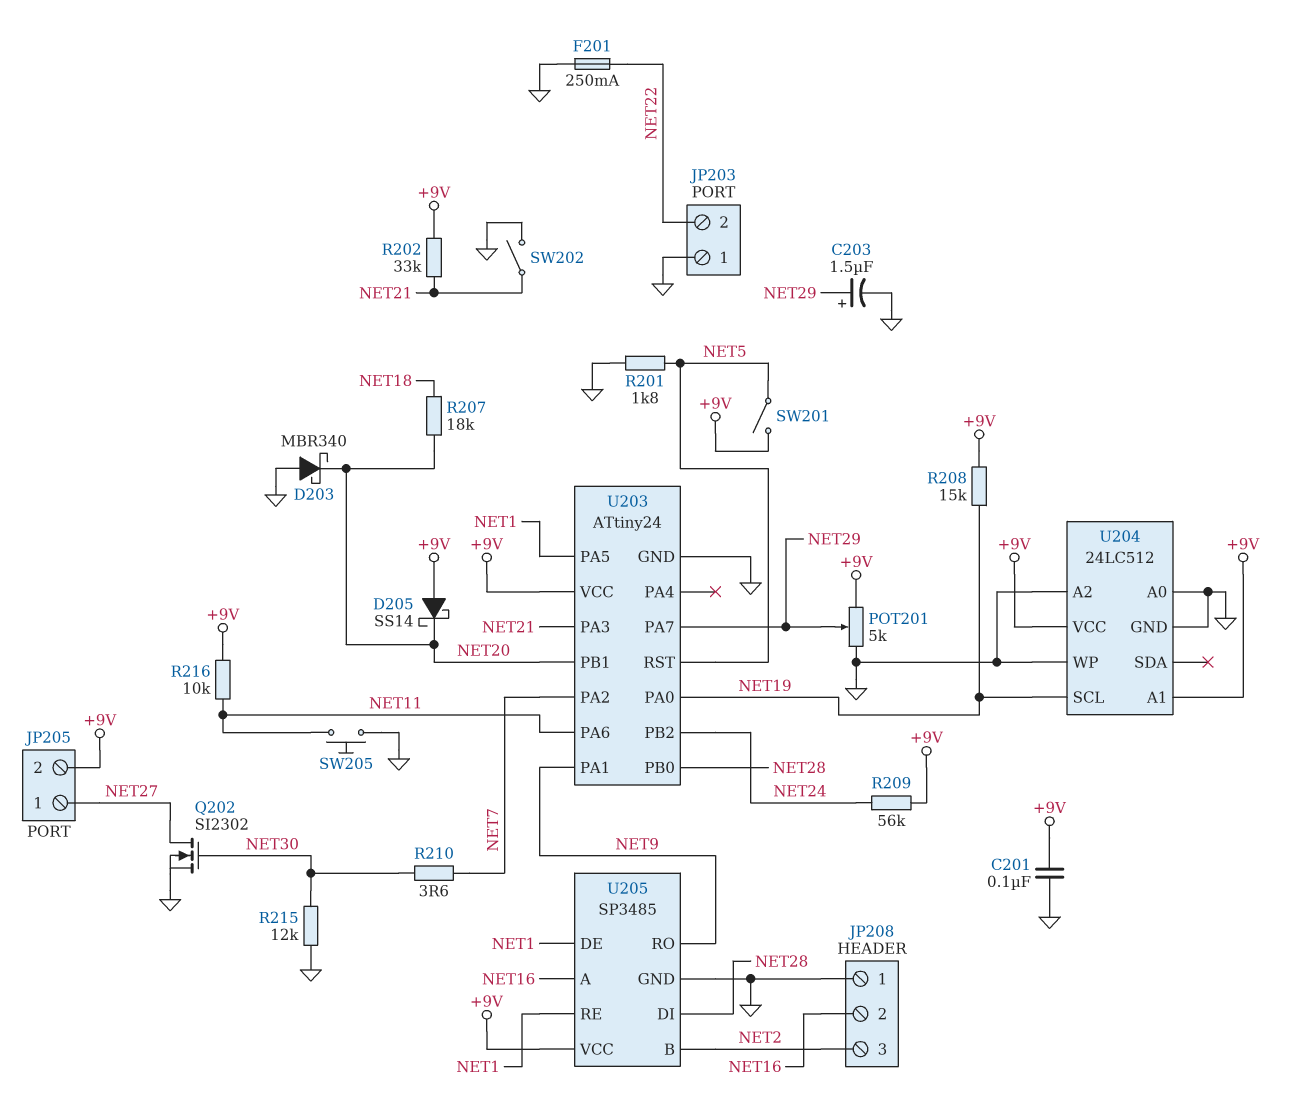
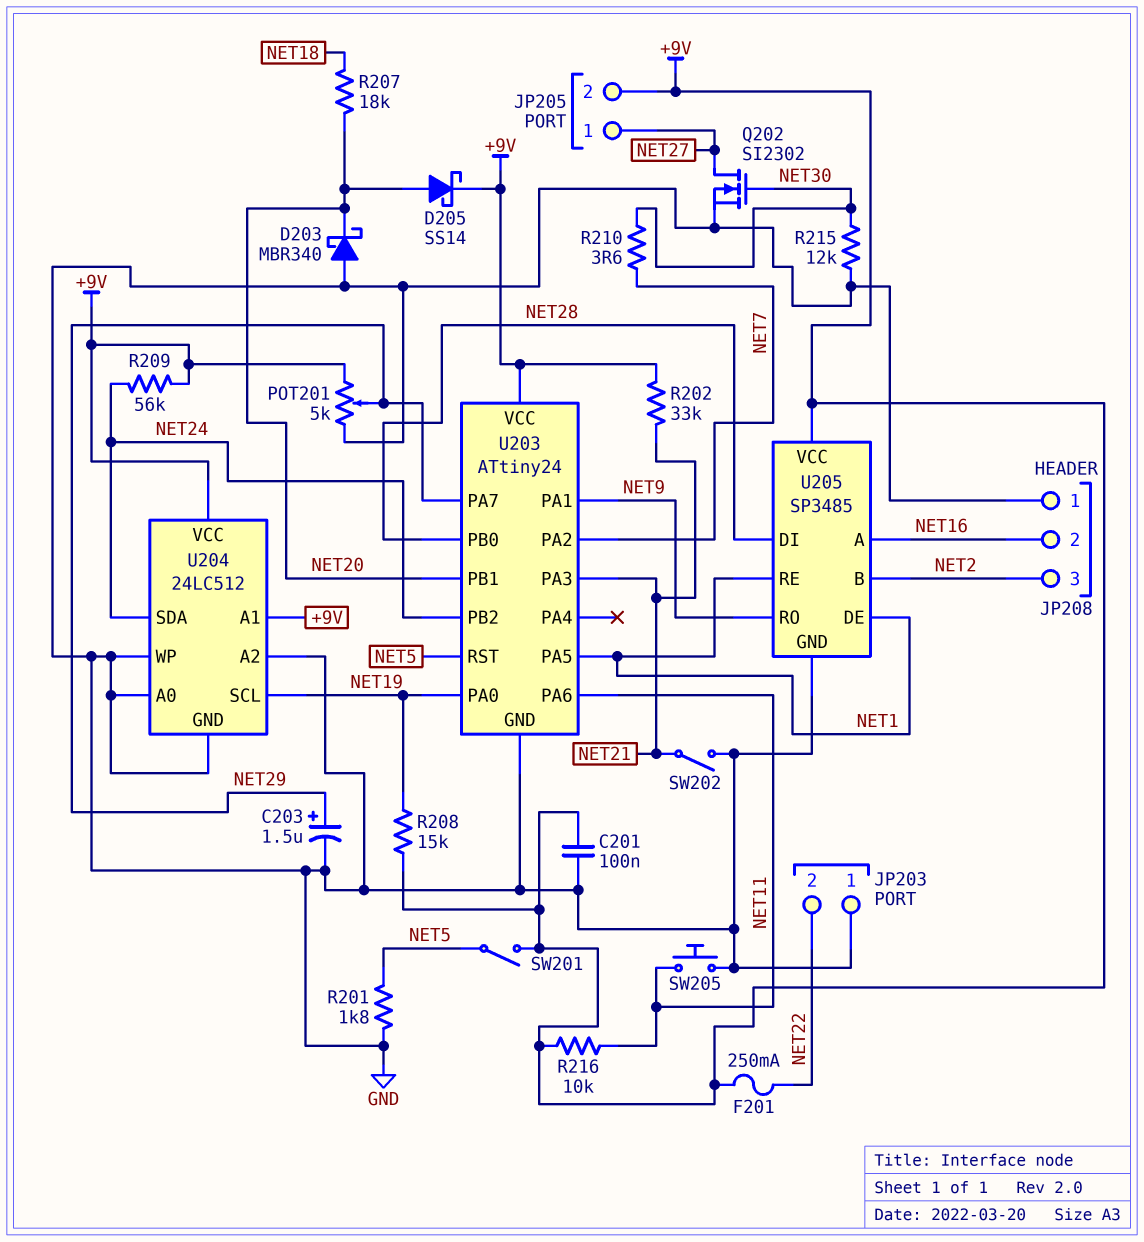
D205: schottky SS14 (A +9V, K NET20) -> schottky SS14 (A NET20, K +9V)
F201: 250mA (GND, NET22) -> 250mA (+9V, NET22)
U204 pin SDA: none -> NET24

